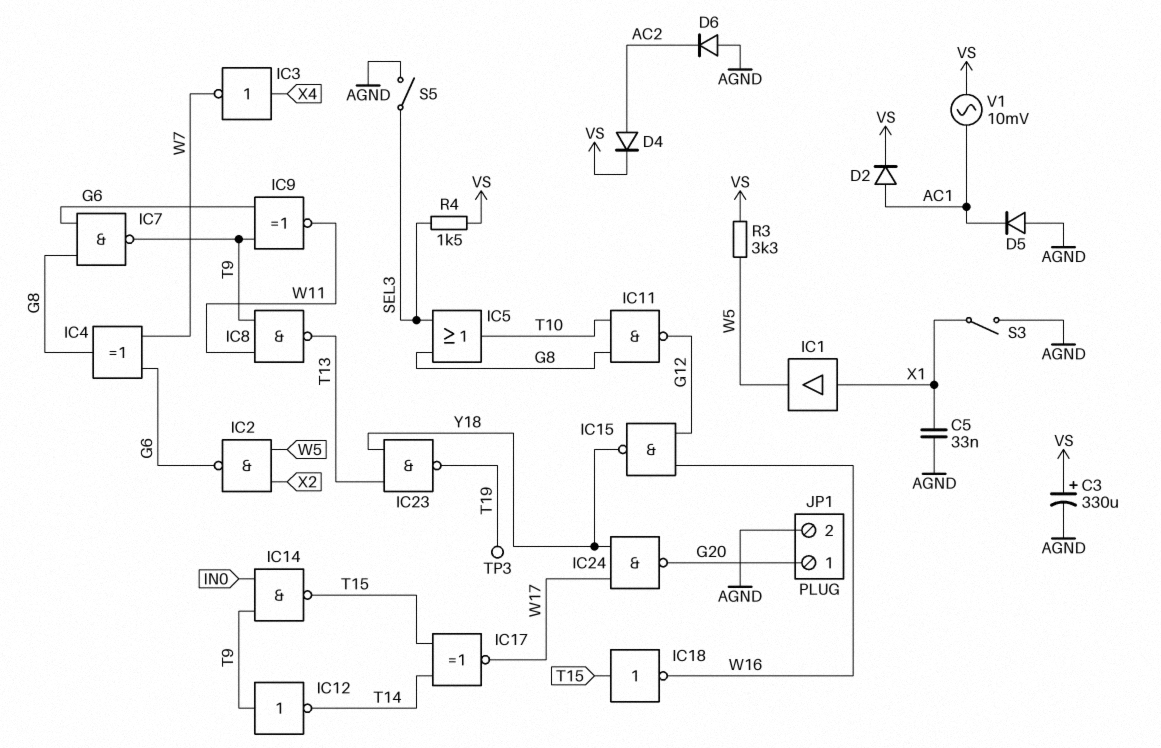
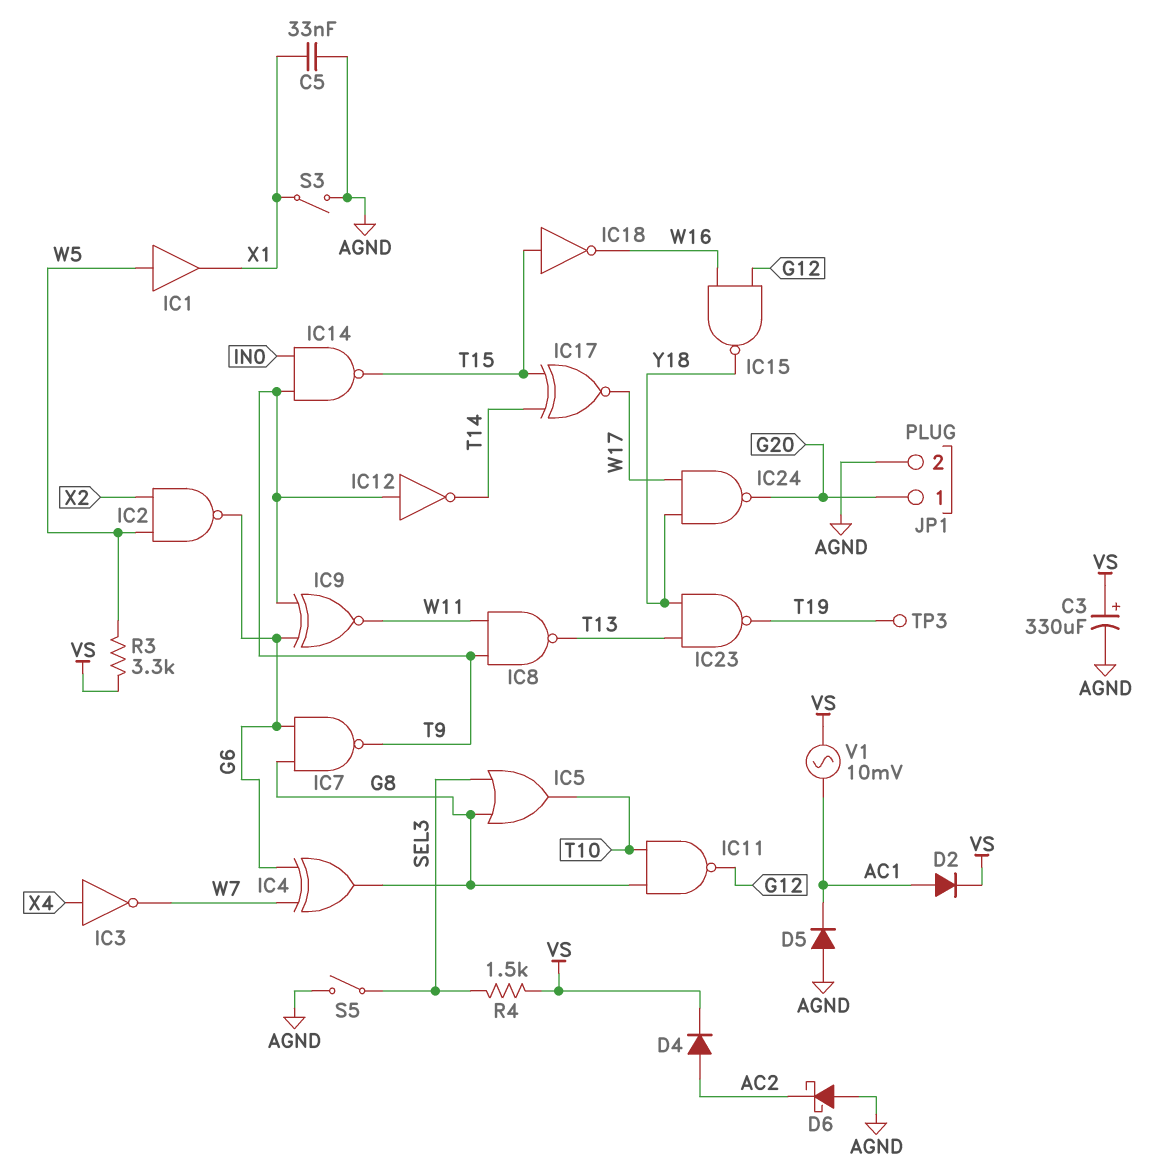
D6: diode (A AGND, K AC2) -> schottky (A AGND, K AC2)
IC1: buffer (in X1, out W5) -> buffer (in W5, out X1)

